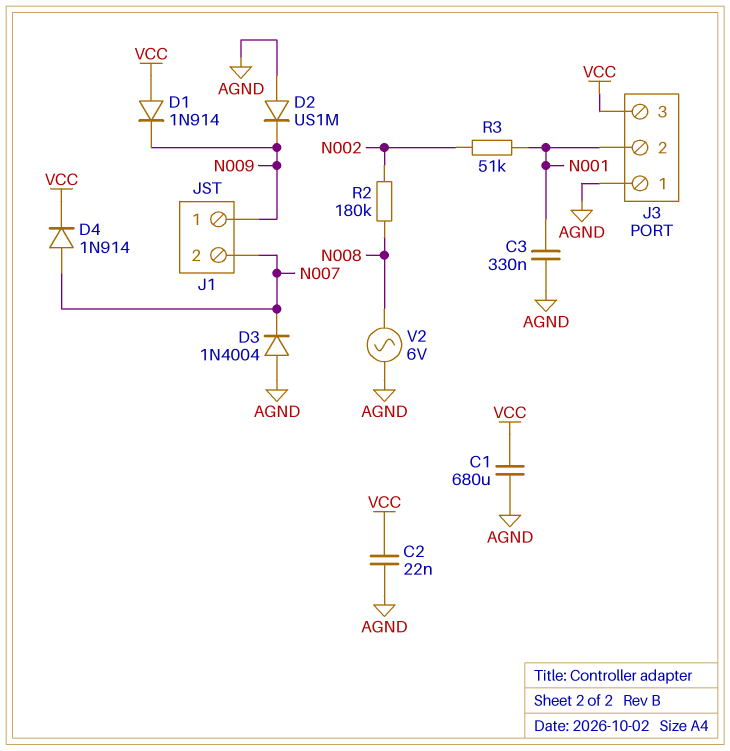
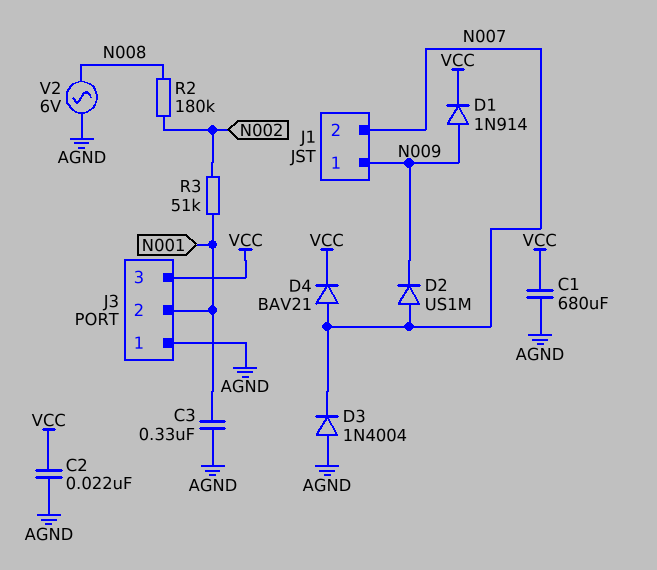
D1: diode 1N914 (A VCC, K N009) -> diode 1N914 (A N009, K VCC)
D2: diode US1M (A AGND, K N009) -> diode US1M (A N007, K N009)
D4: diode 1N914 (A N007, K VCC) -> diode BAV21 (A N007, K VCC)

